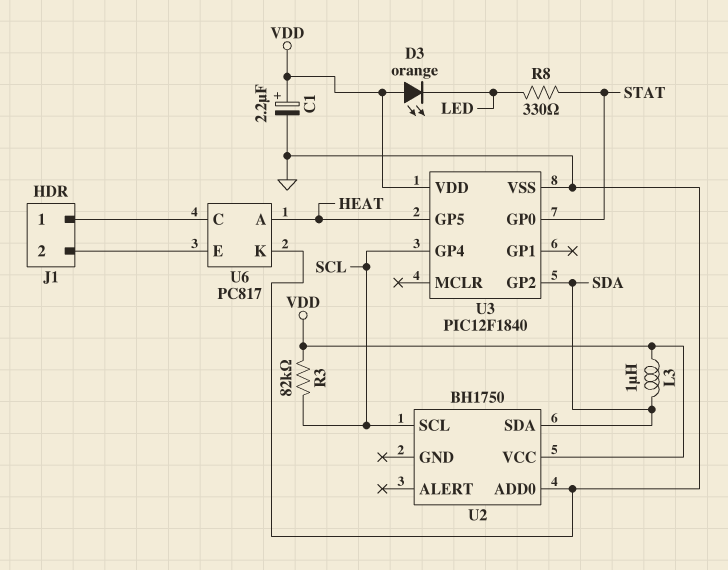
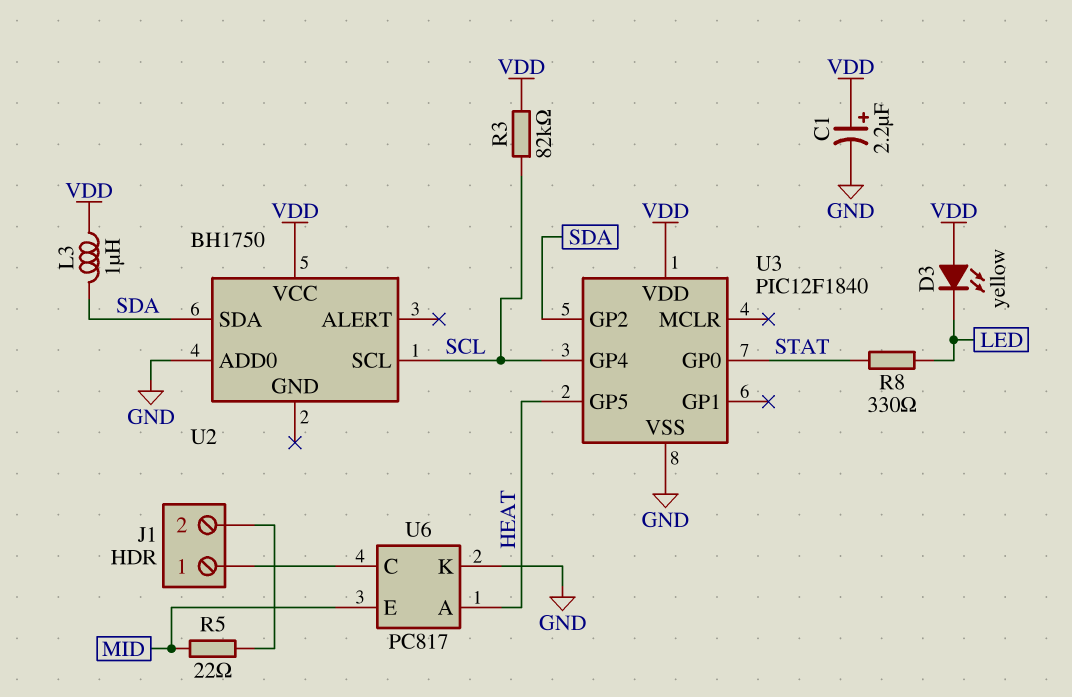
D3: LED orange (A VDD, K LED) -> LED yellow (A VDD, K LED)
R5: none -> 22 (J1/2, MID)
U6 pin E: J1/2 -> MID

